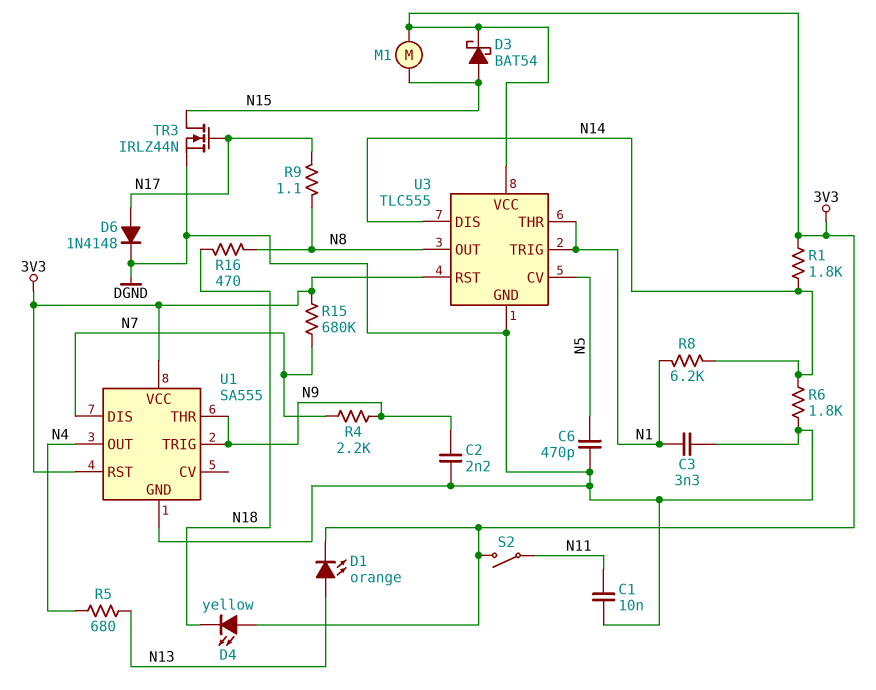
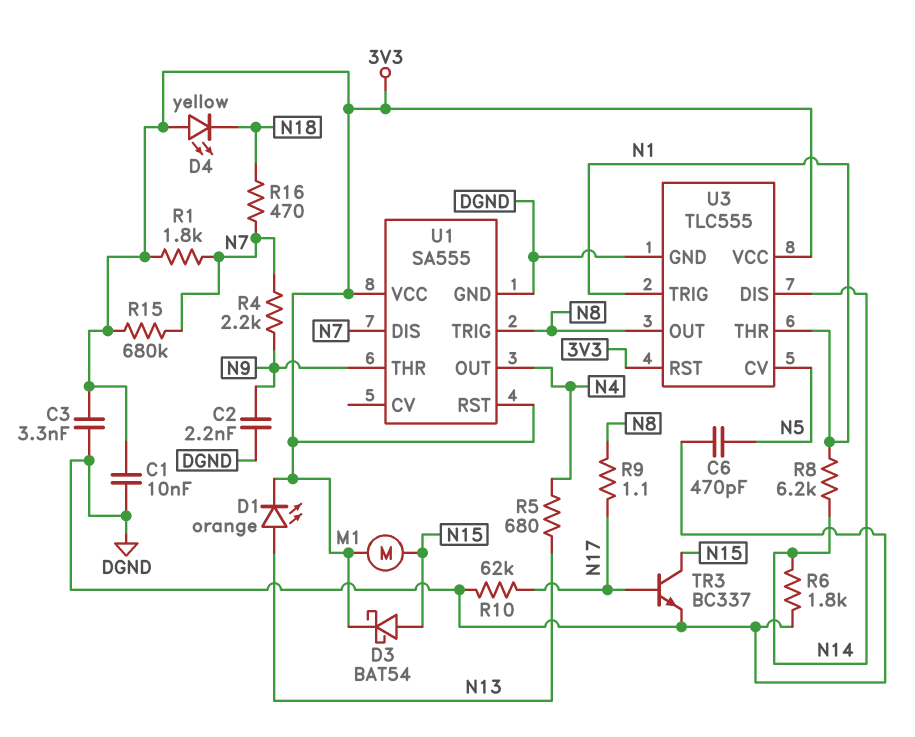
C1: 10nF (DGND, N11) -> 10nF (3V3, DGND)
C3: 3.3nF (DGND, N1) -> 3.3nF (3V3, DGND)
D6: diode 1N4148 (A N17, K DGND) -> none
R1: 1.8k (3V3, N14) -> 1.8k (3V3, N7)
R10: none -> 62k (DGND, N17)
R16: 470 (N8, N18) -> 470 (N7, N18)
S2: switch (3V3, N11) -> none
TR3: NMOS IRLZ44N (G N17, D N15, S DGND) -> NPN BC337 (B N17, C N15, E DGND)
U1 pin TRIG: N9 -> N8

